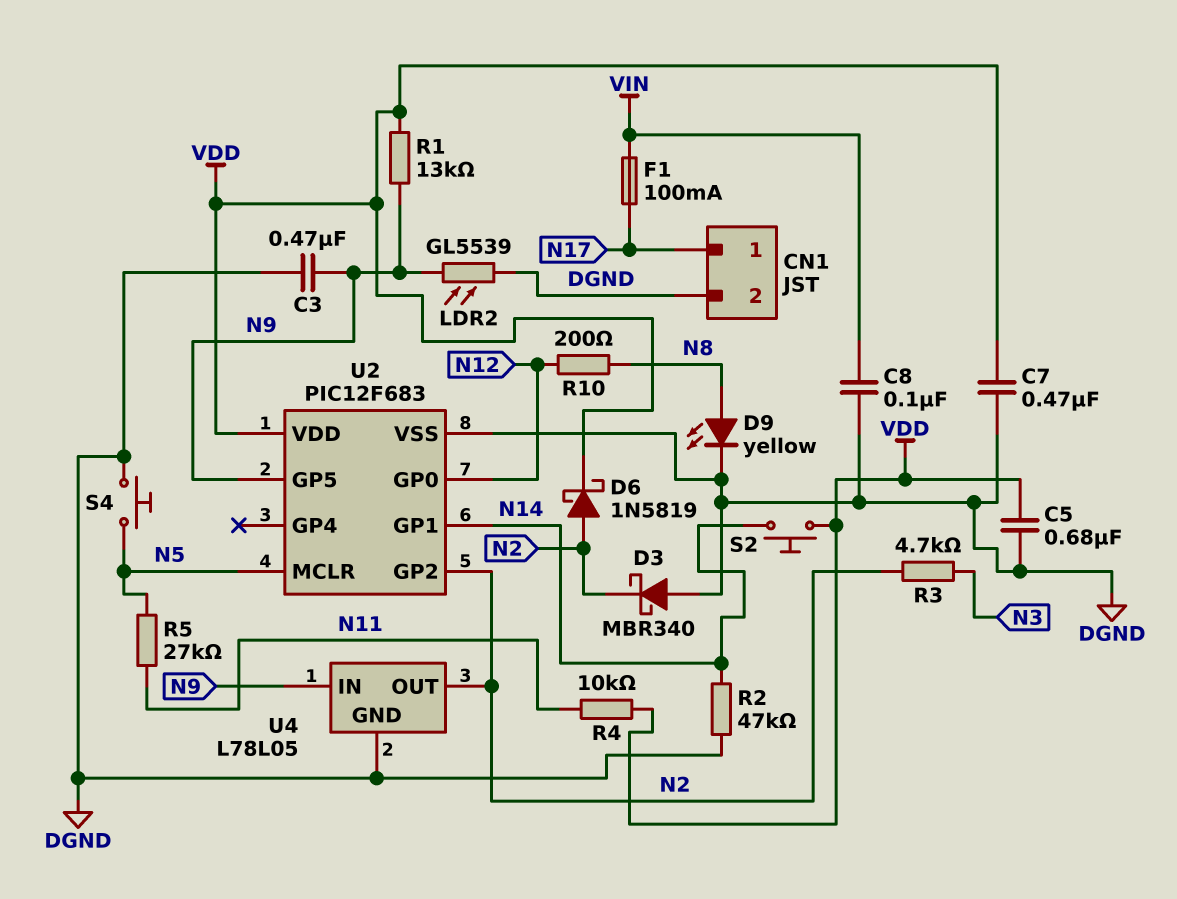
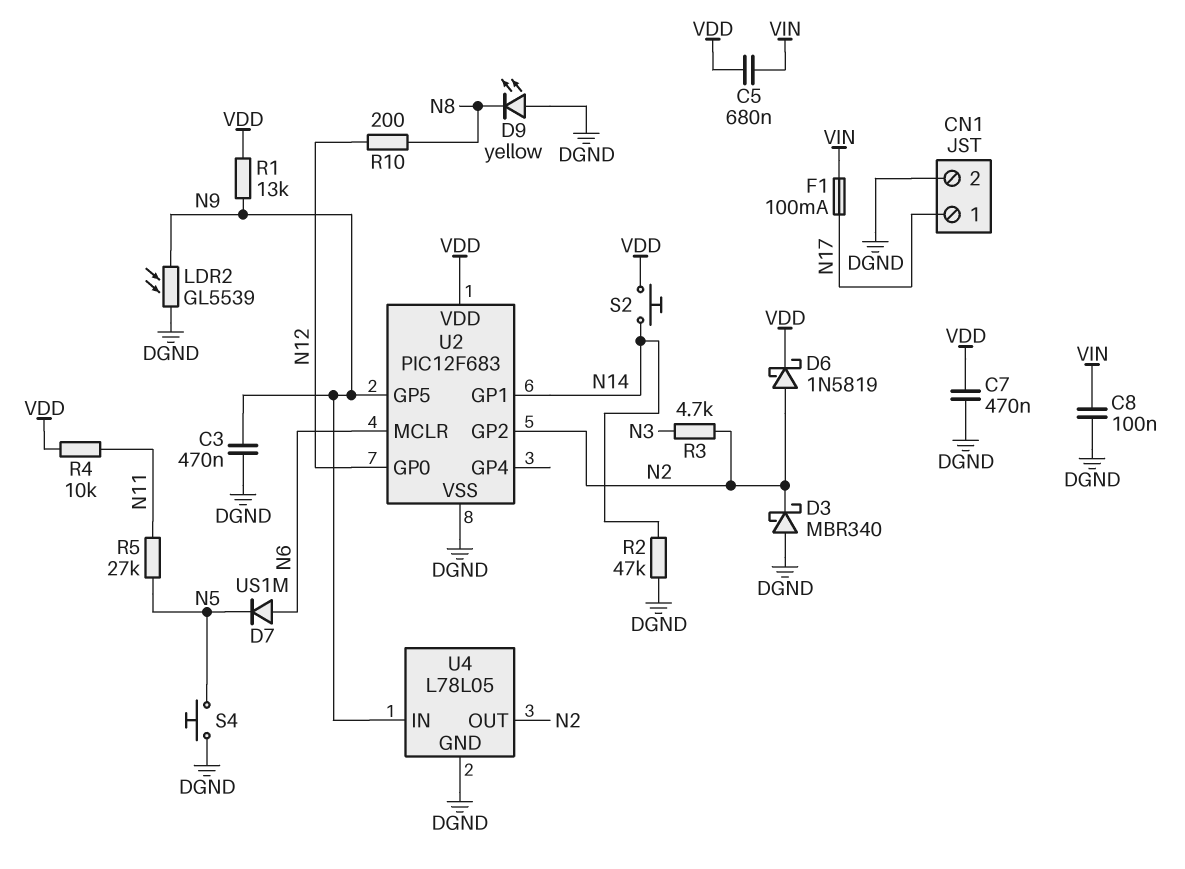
C5: 680nF (DGND, VDD) -> 680nF (VDD, VIN)
D7: none -> diode US1M (A N6, K N5)
D9: LED yellow (A N8, K DGND) -> LED yellow (A DGND, K N8)
U2 pin MCLR: N5 -> N6

